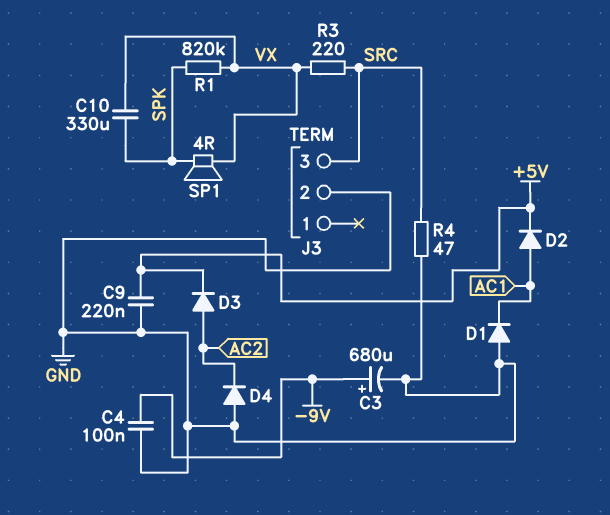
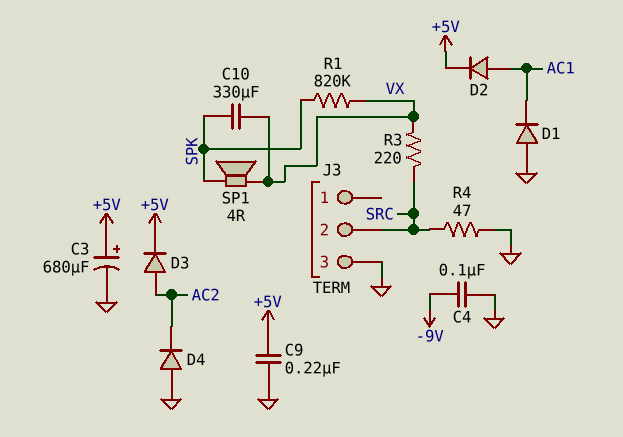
C3: 680uF (plus -9V, minus GND) -> 680uF (plus +5V, minus GND)
J3 pin 2: GND -> SRC
J3 pin 3: SRC -> GND

